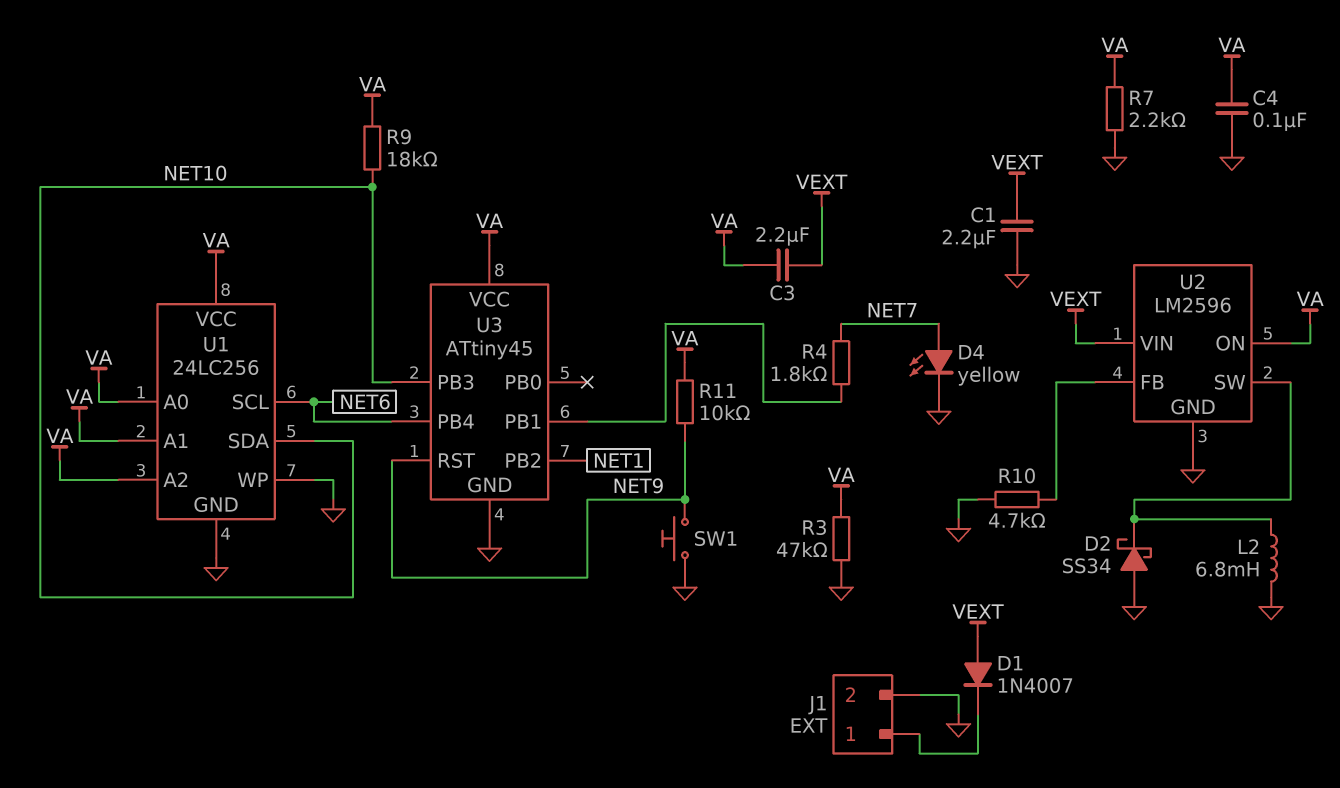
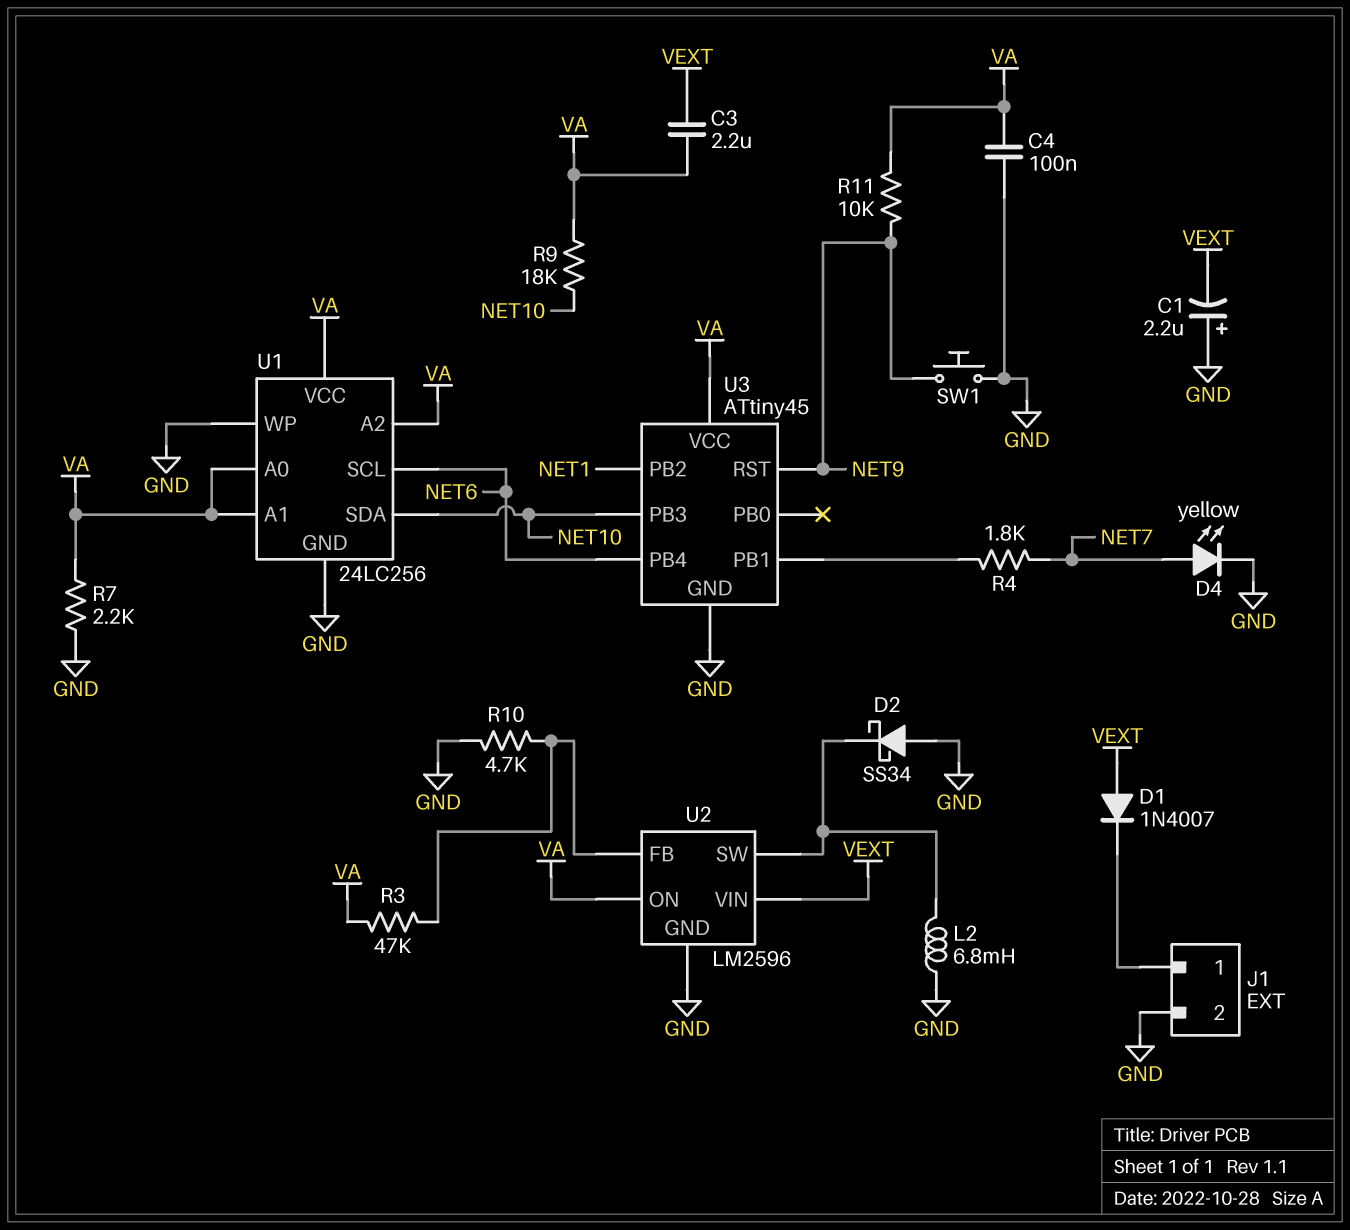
C1: 2.2uF (GND, VEXT) -> 2.2uF (plus GND, minus VEXT)
R3: 47k (GND, VA) -> 47k (U2/FB, VA)

